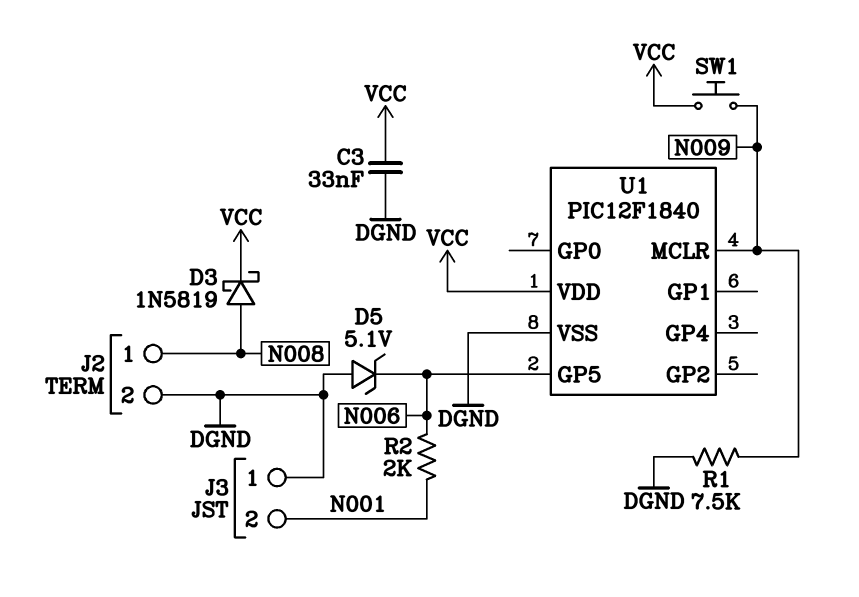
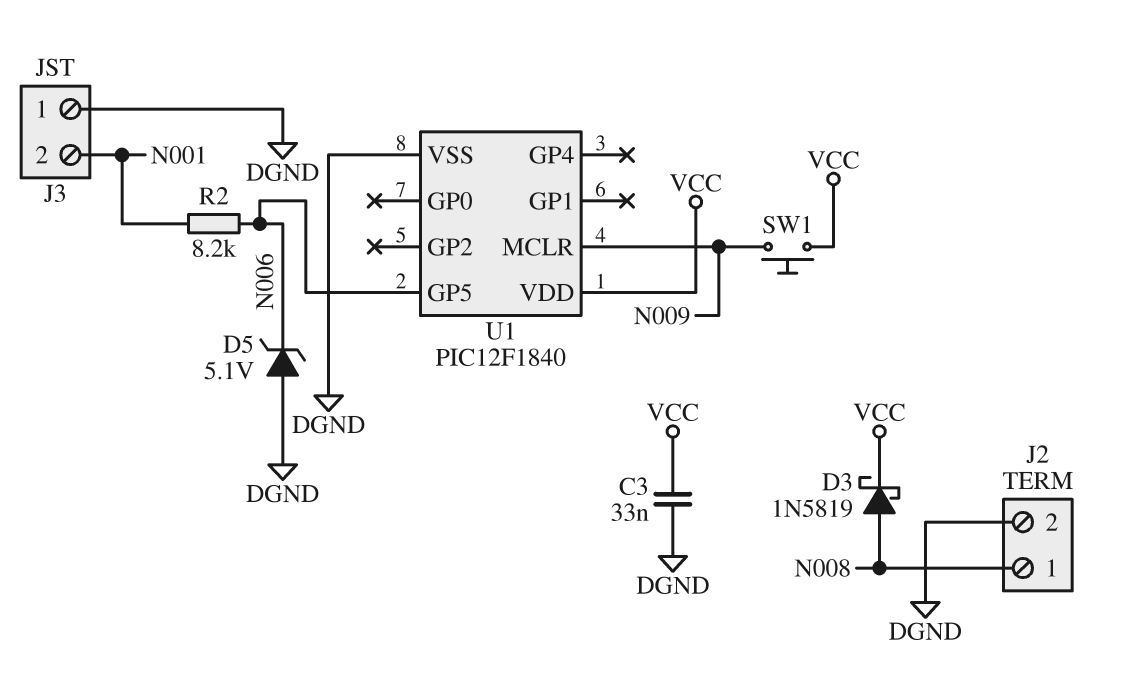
R1: 7.5k (DGND, N009) -> none
R2: 2k (N001, N006) -> 8.2k (N001, N006)

